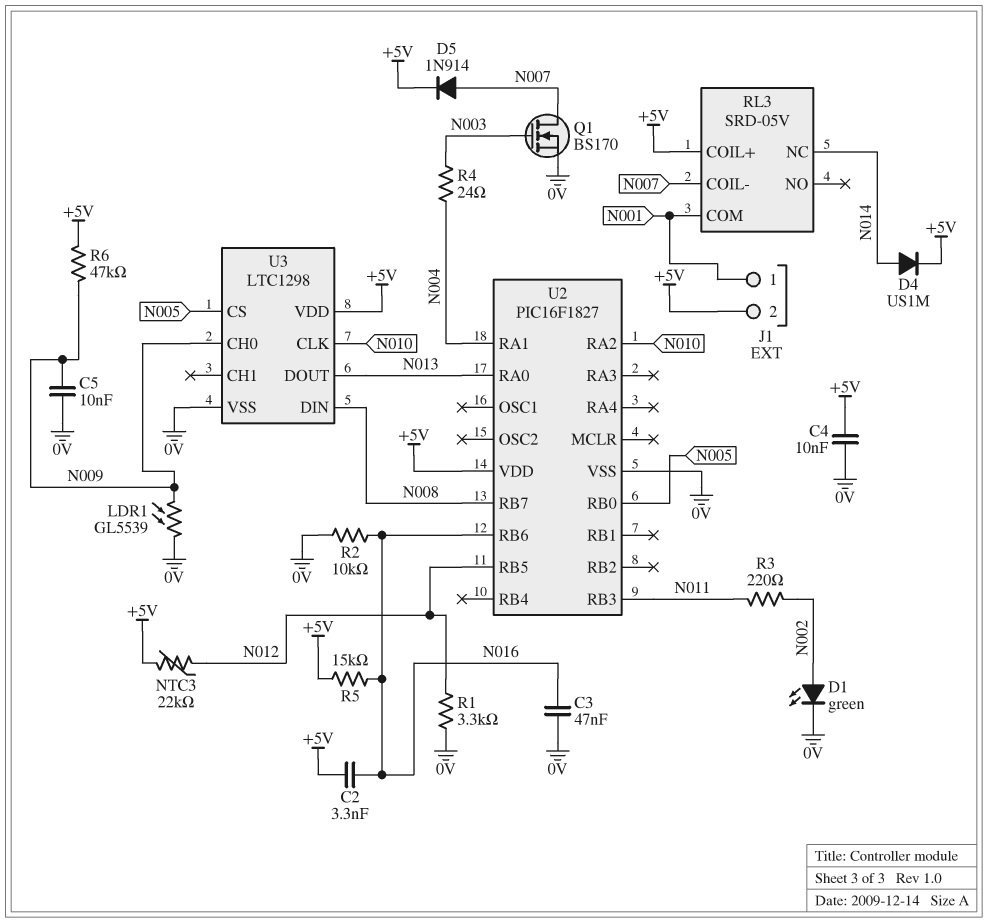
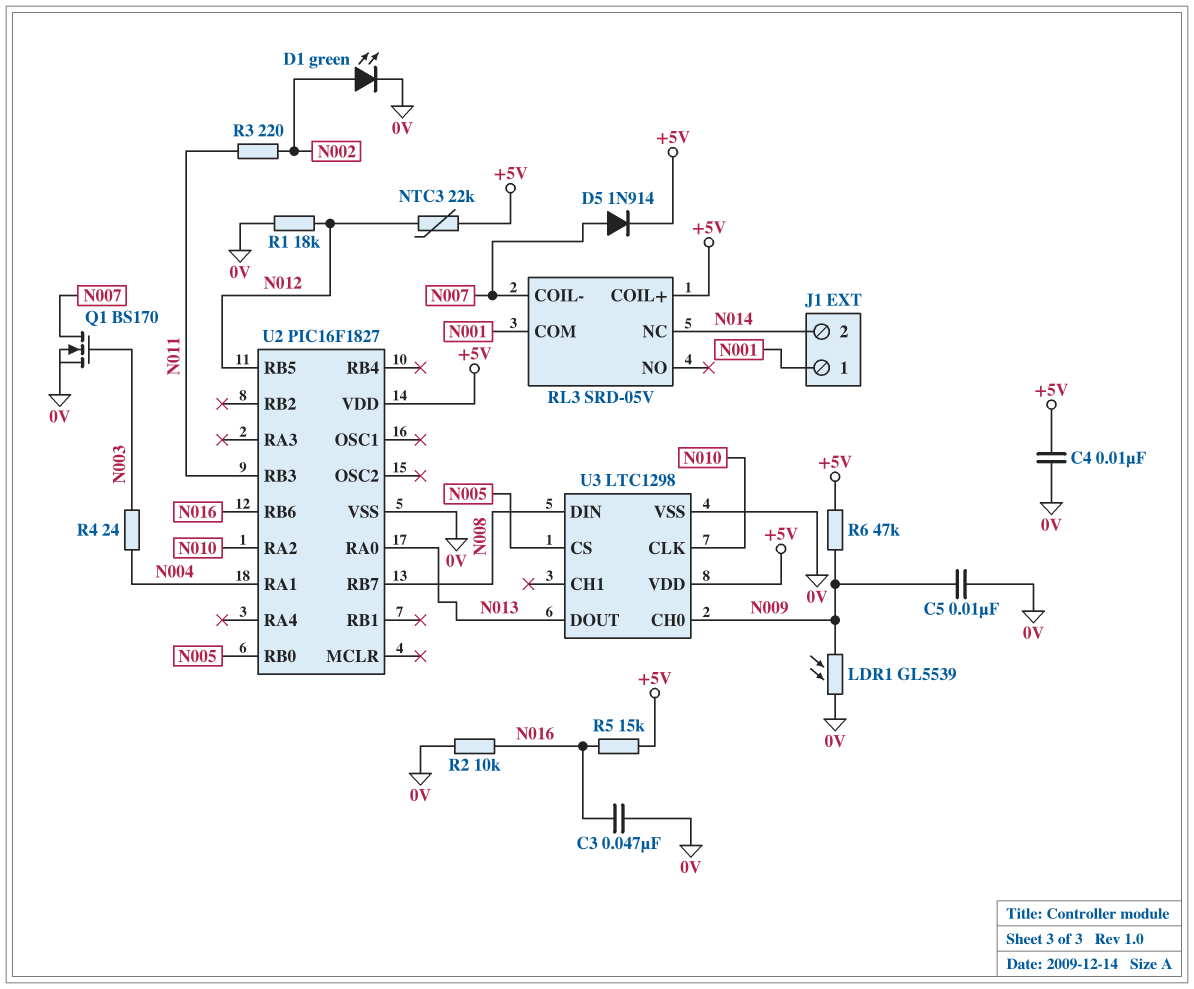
C2: 3.3nF (+5V, N016) -> none
D4: diode US1M (A N014, K +5V) -> none
J1 pin 2: +5V -> N014
R1: 3.3k (0V, N012) -> 18k (0V, N012)

